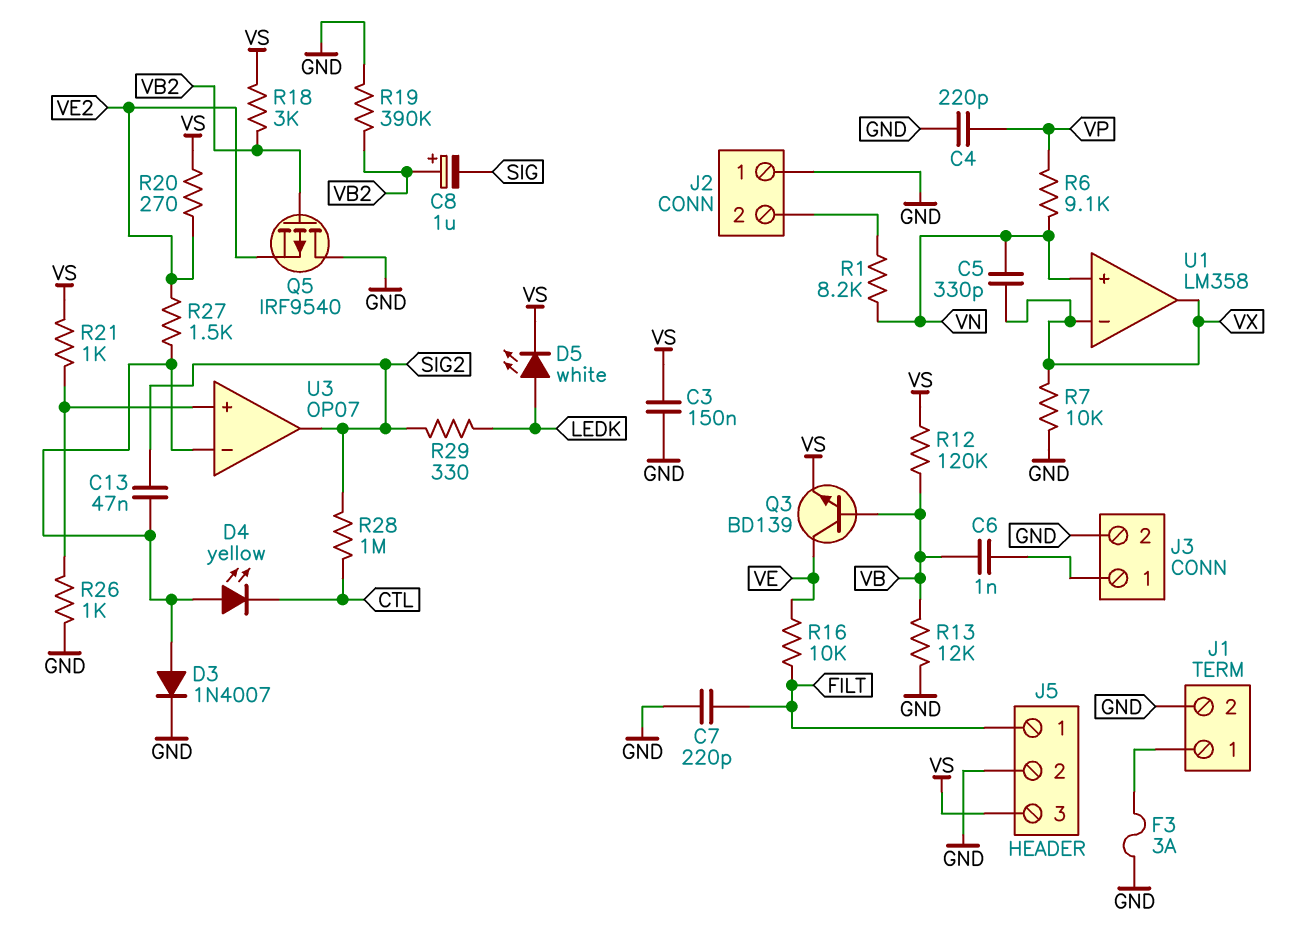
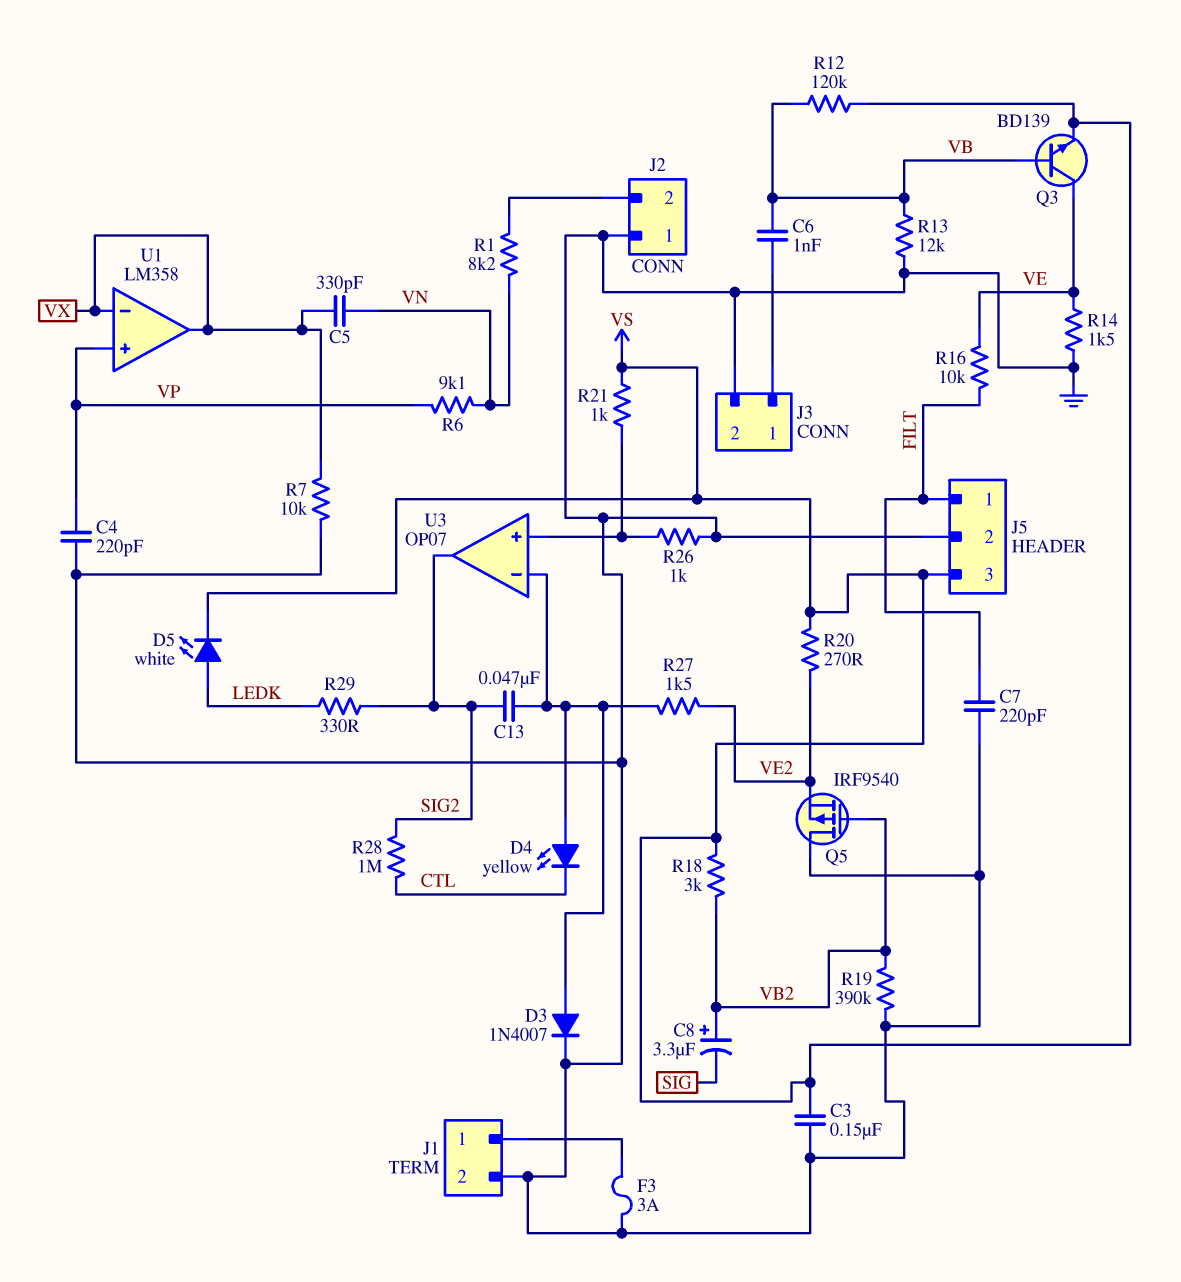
C8: 1uF (plus VB2, minus SIG) -> 3.3uF (plus VB2, minus SIG)
R14: none -> 1.5k (GND, VE)
U1 pin in+: VN -> VP

